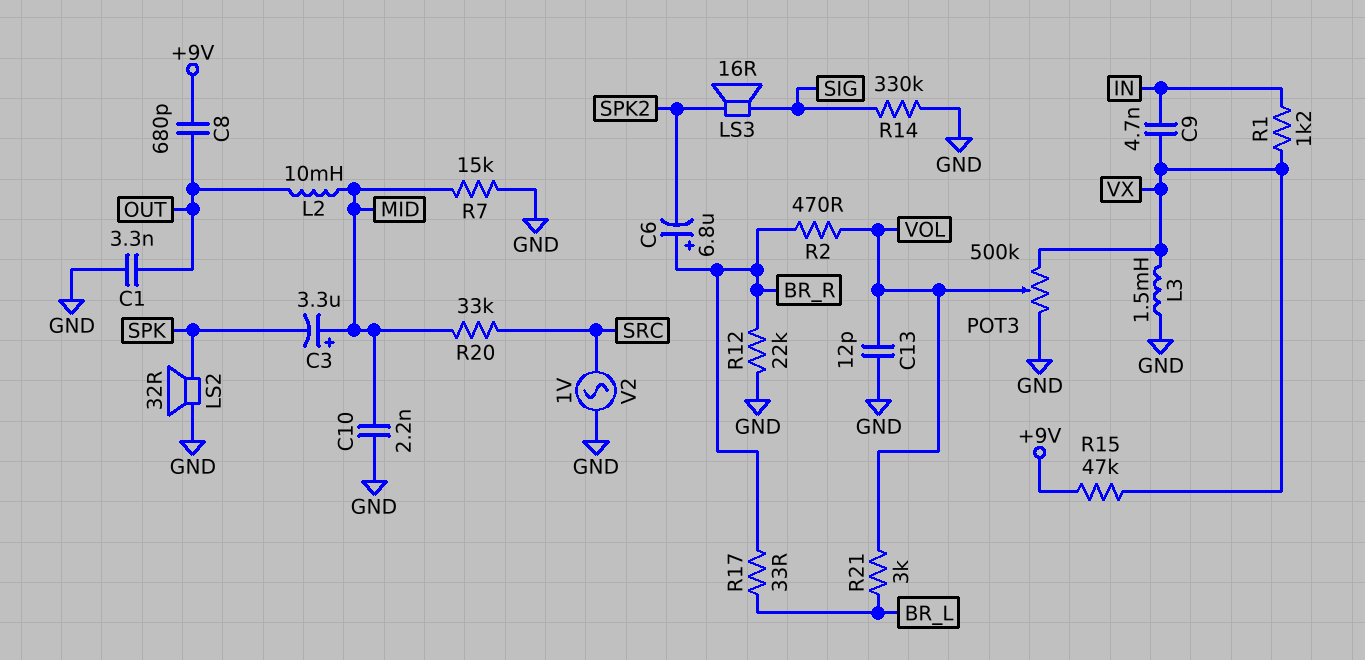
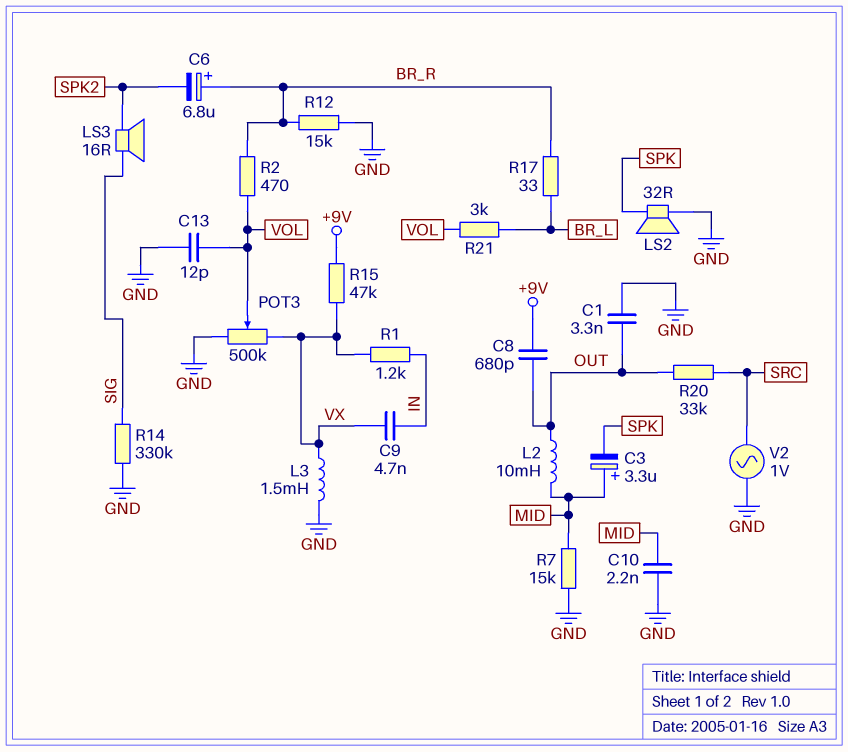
R12: 22k (BR_R, GND) -> 15k (BR_R, GND)
R20: 33k (MID, SRC) -> 33k (OUT, SRC)

